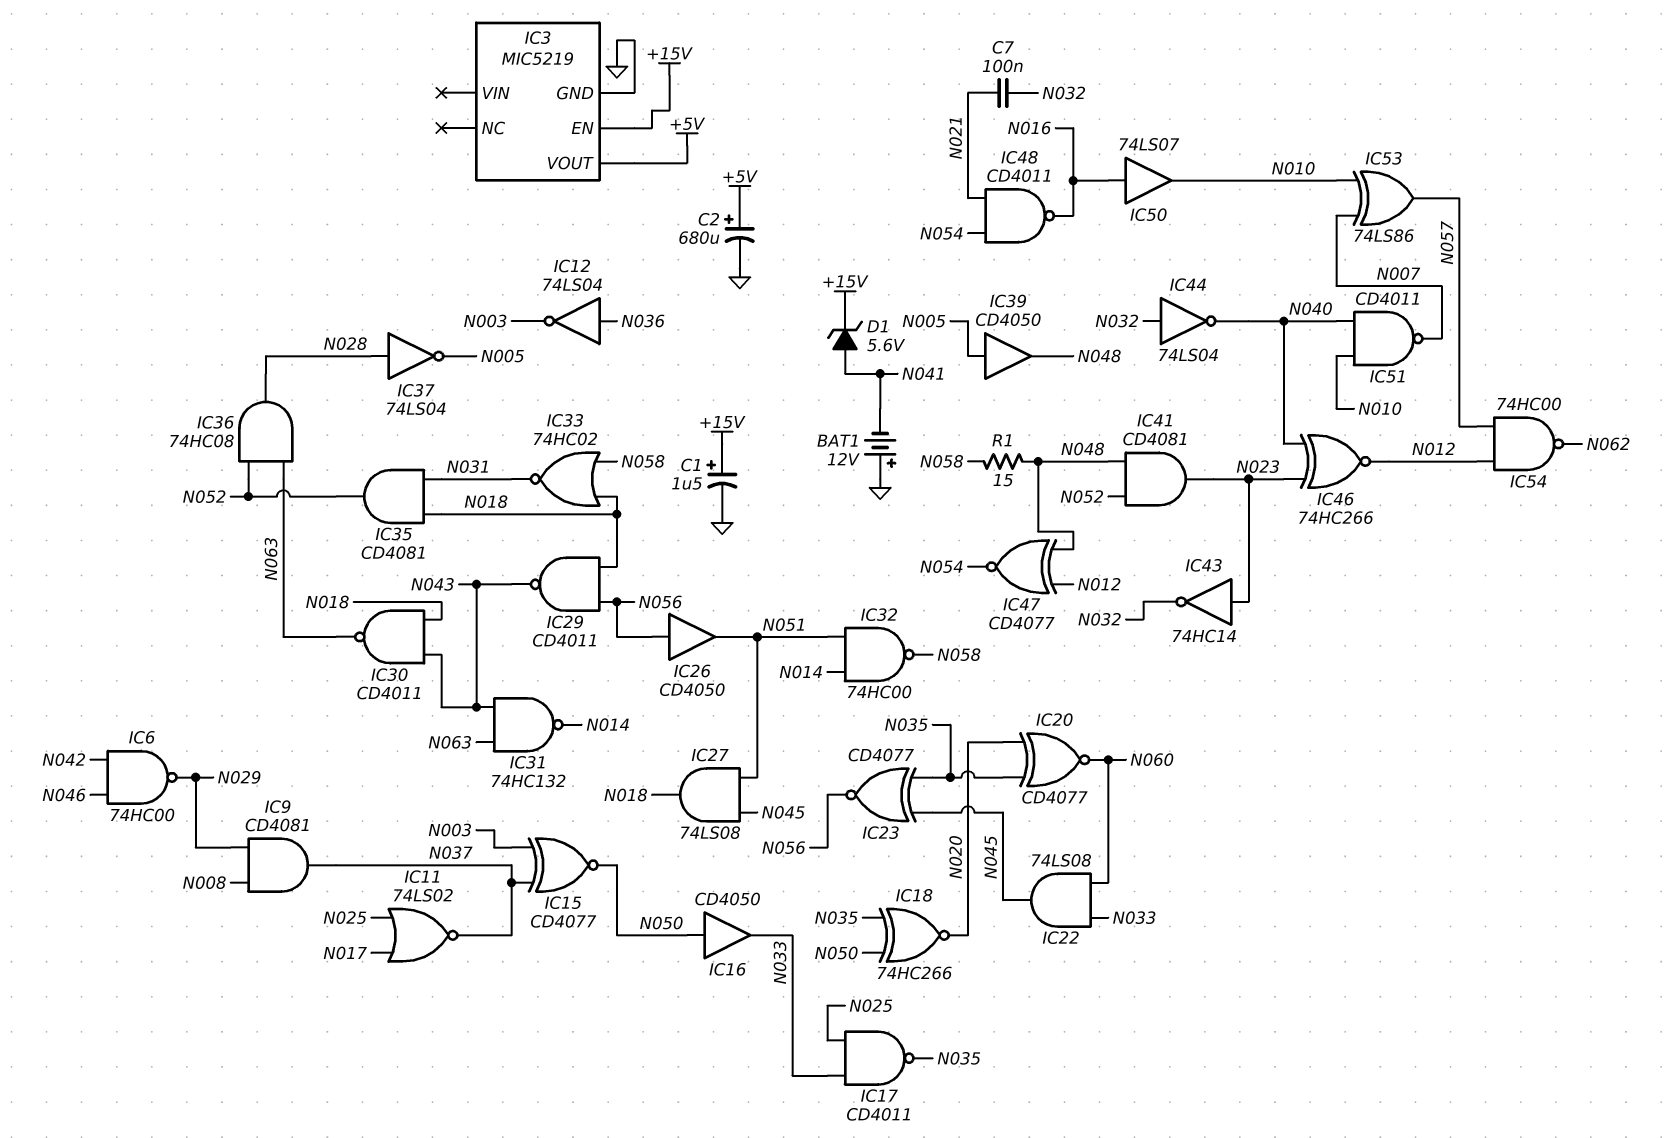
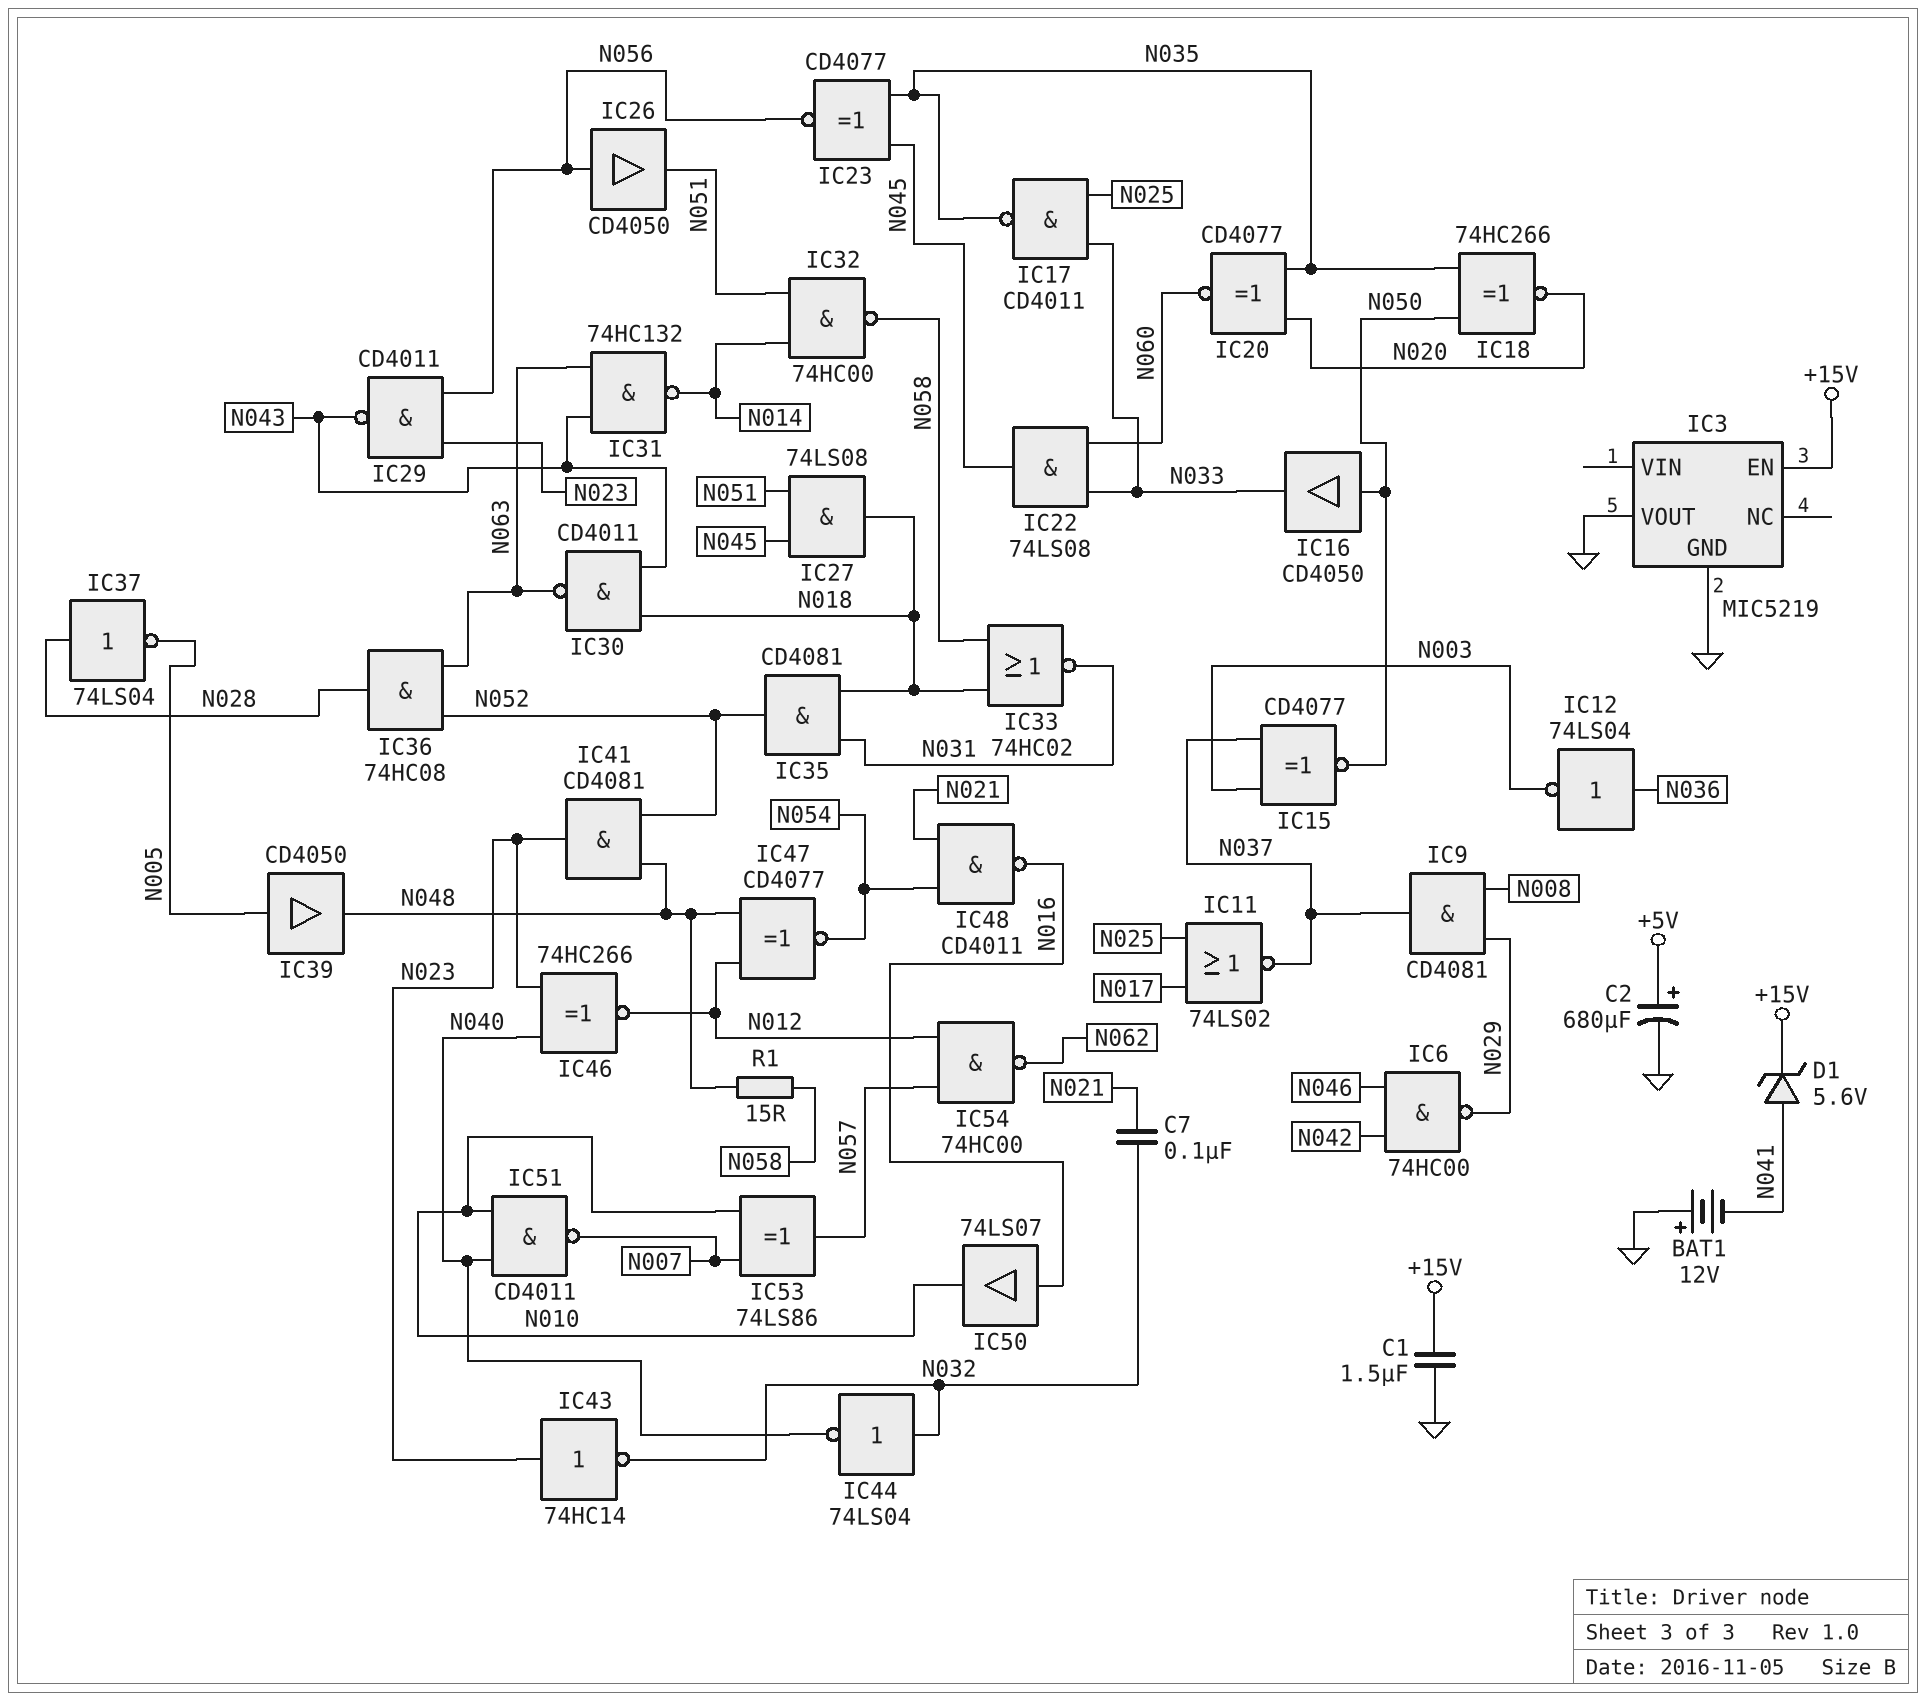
C1: 1.5uF (plus +15V, minus GND) -> 1.5uF (+15V, GND)
IC3 pin VOUT: +5V -> GND
IC29: NAND CD4011 (in N018, in N056, out N043) -> NAND CD4011 (in N023, in N056, out N043)

